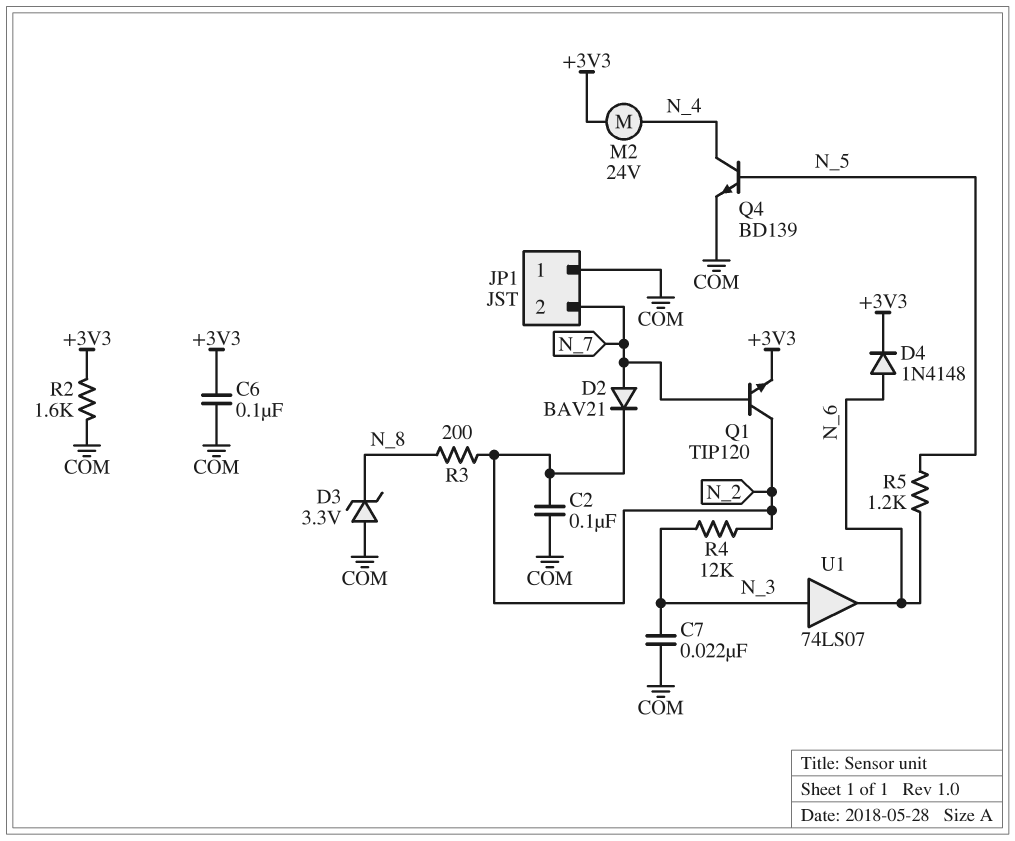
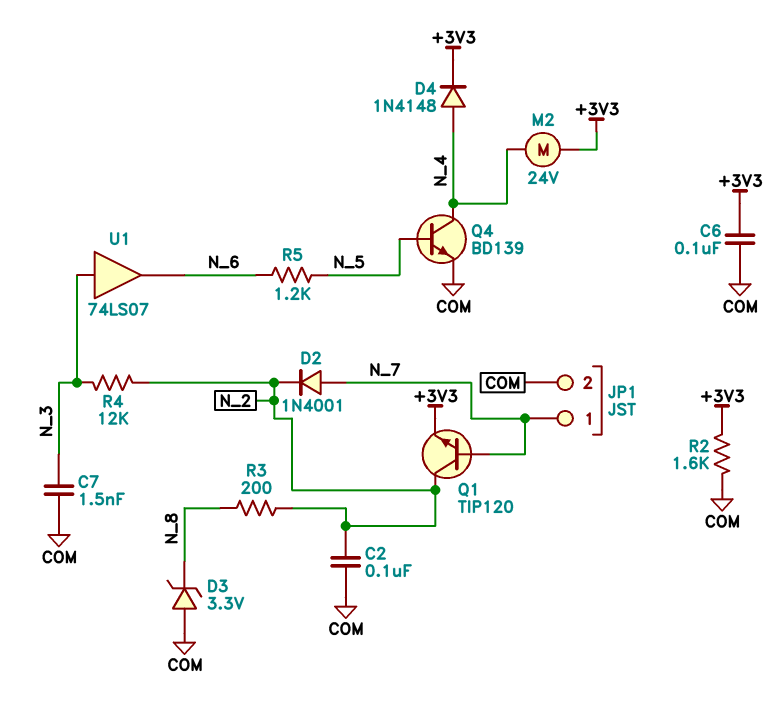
C7: 22nF (COM, N_3) -> 1.5nF (COM, N_3)
D2: diode BAV21 (A N_7, K N_2) -> diode 1N4001 (A N_7, K N_2)
D4: diode 1N4148 (A N_6, K +3V3) -> diode 1N4148 (A N_4, K +3V3)
JP1 pin 1: COM -> N_7
JP1 pin 2: N_7 -> COM

